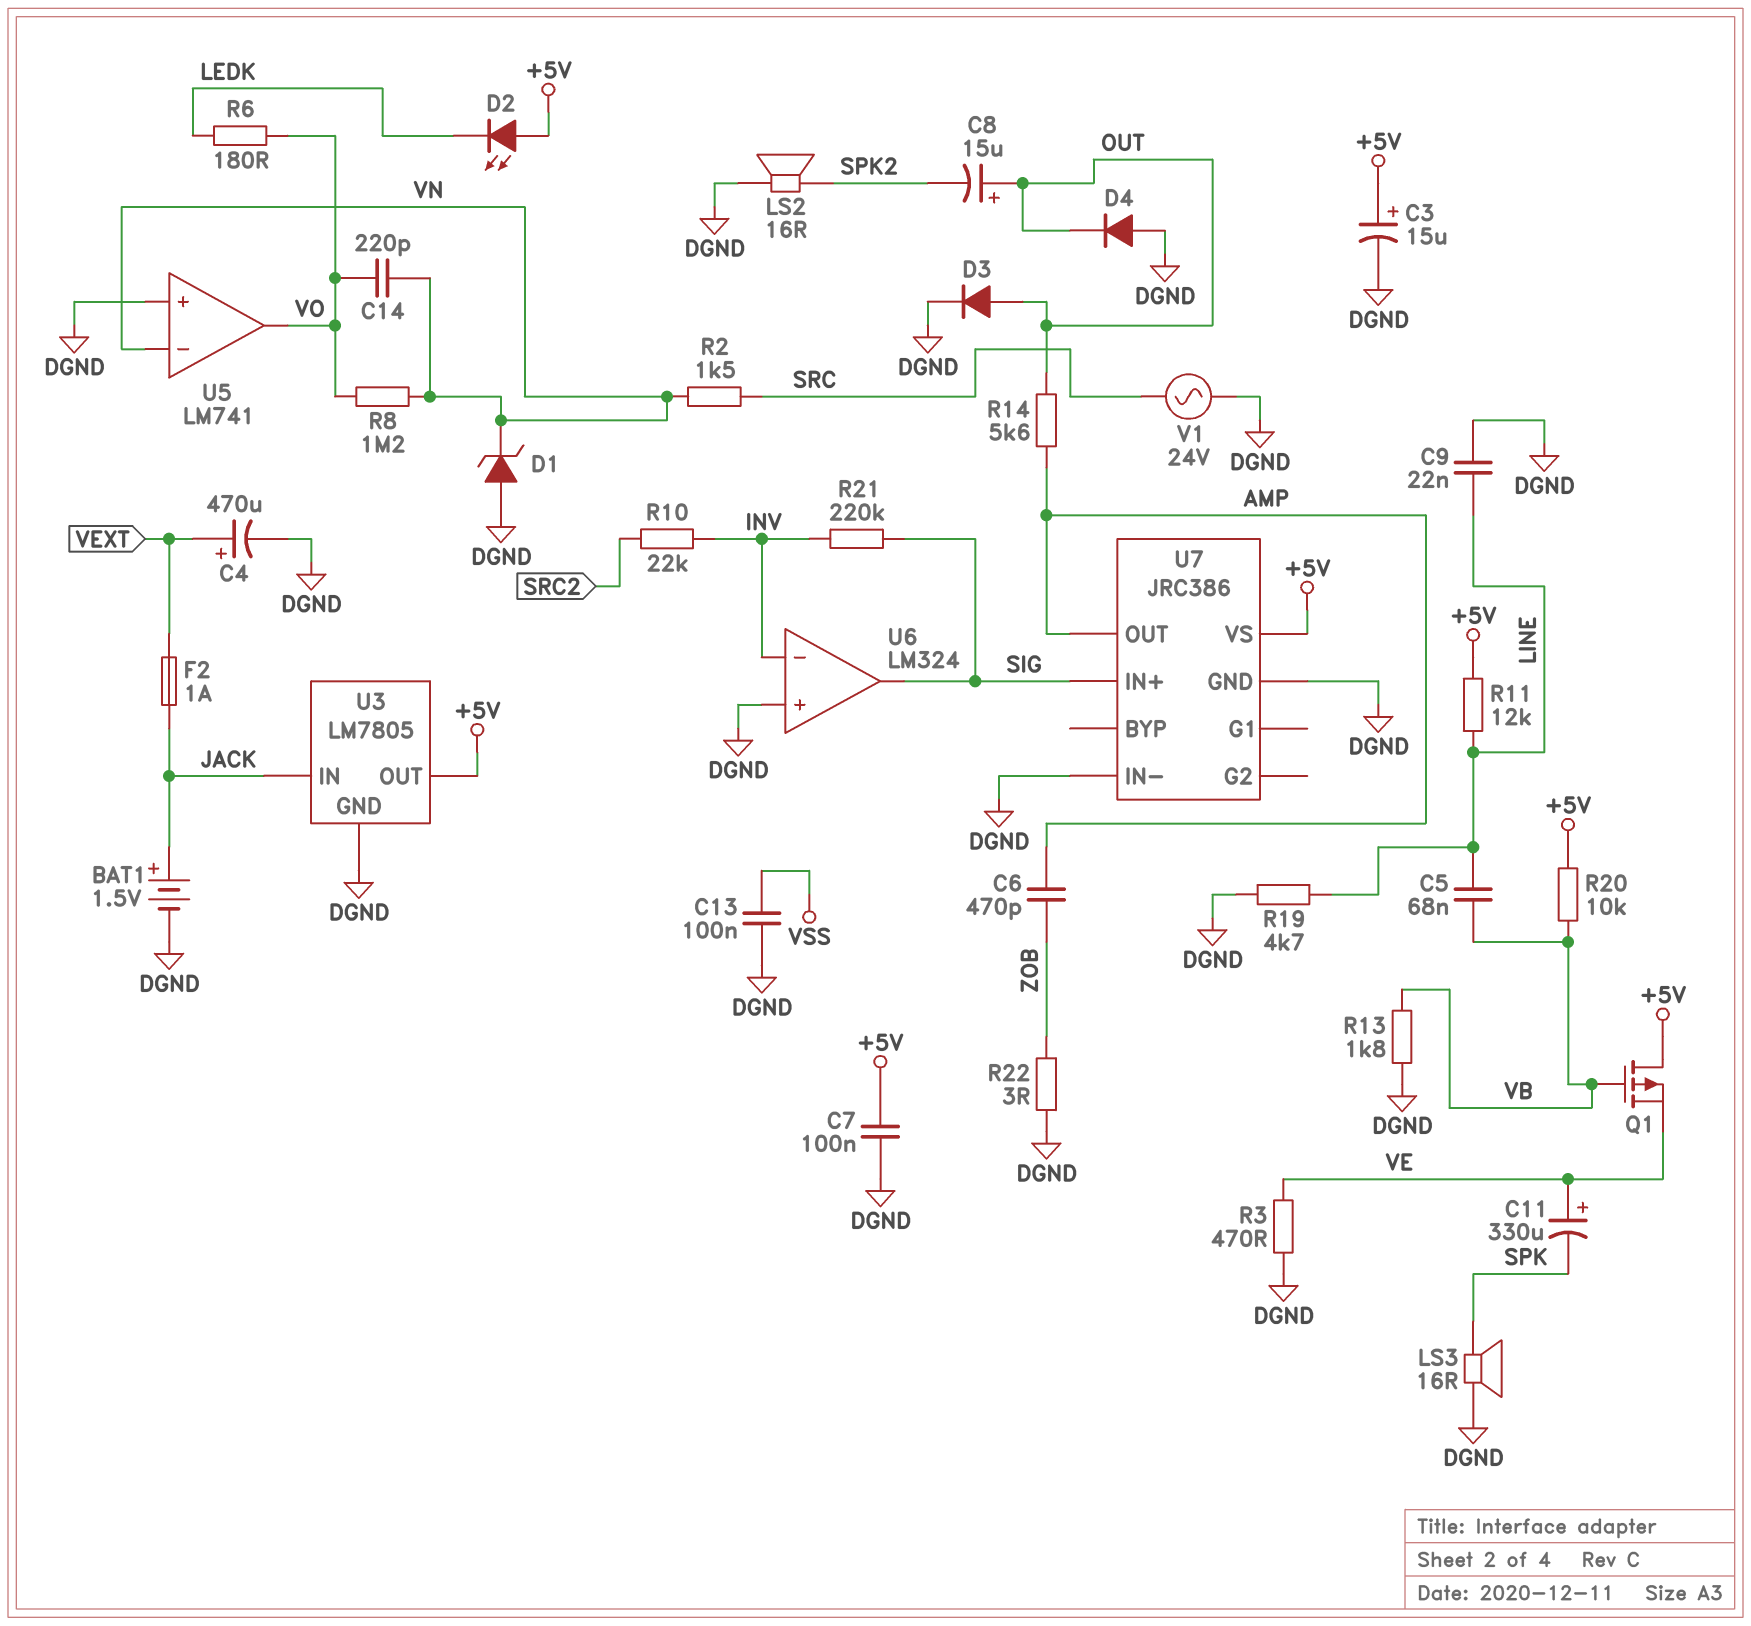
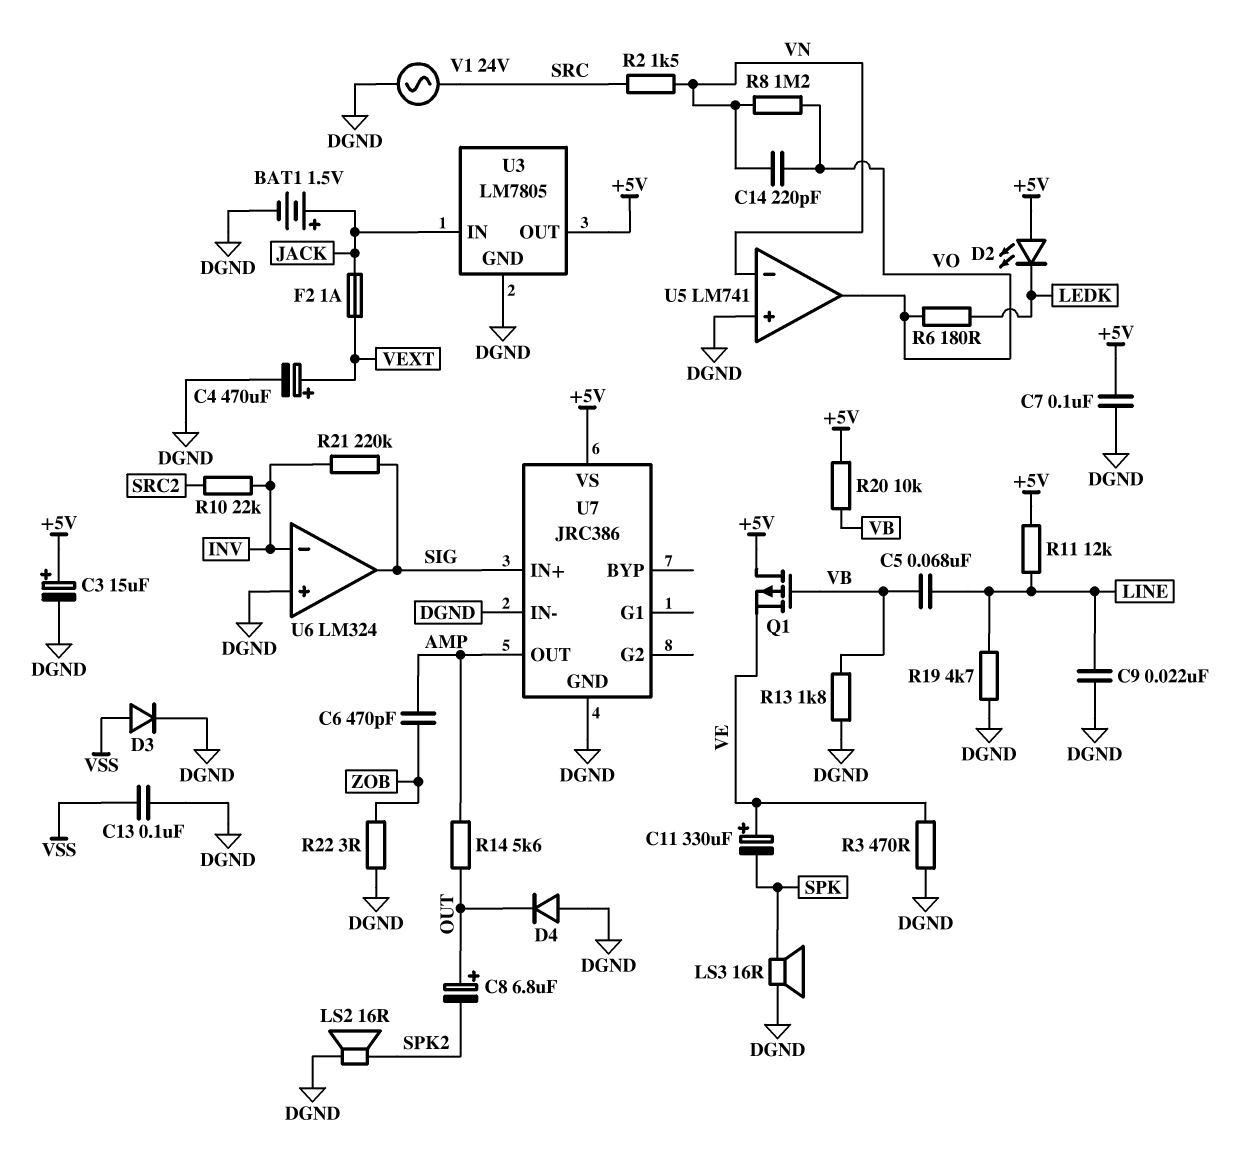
C8: 15uF (plus OUT, minus SPK2) -> 6.8uF (plus OUT, minus SPK2)
D1: zener (A DGND, K VN) -> none
D3: diode (A OUT, K DGND) -> diode (A VSS, K DGND)

